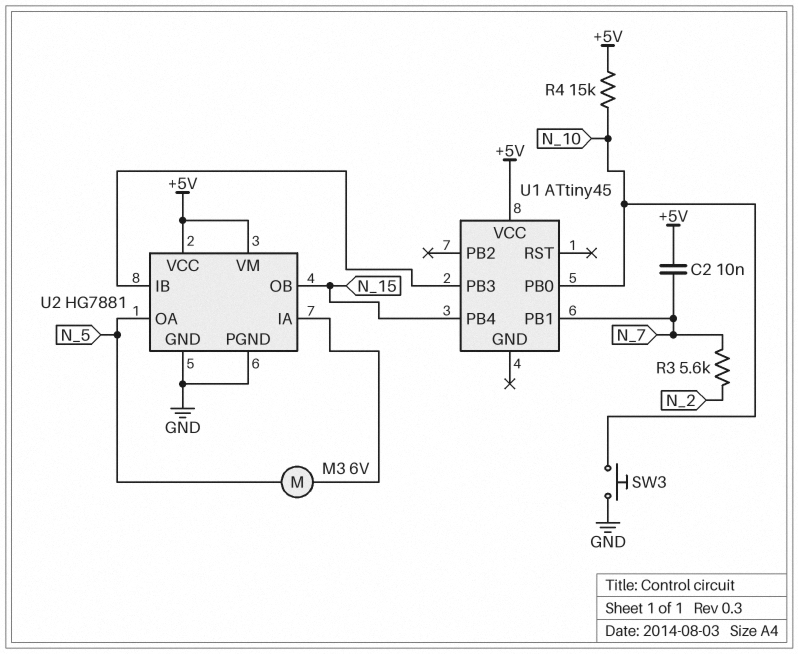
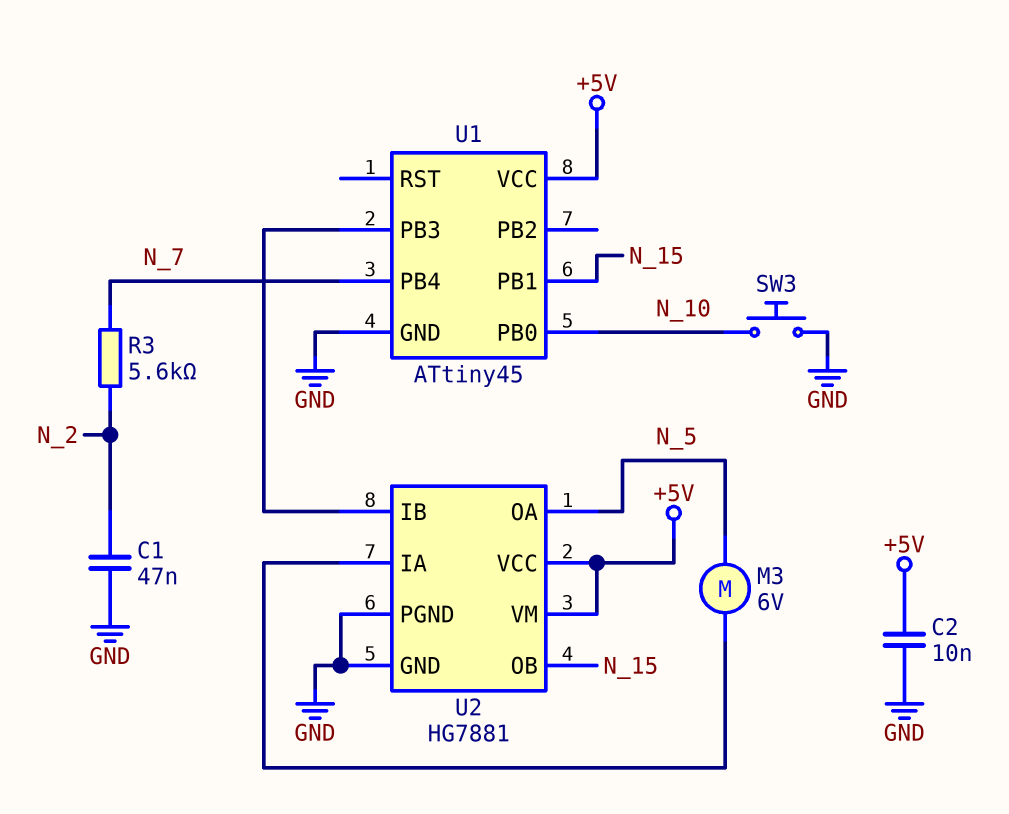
C1: none -> 47nF (GND, N_2)
C2: 10nF (+5V, N_7) -> 10nF (+5V, GND)
R4: 15k (+5V, N_10) -> none
U1 pin GND: none -> GND
U1 pin PB1: N_7 -> N_15
U1 pin PB4: N_15 -> N_7

